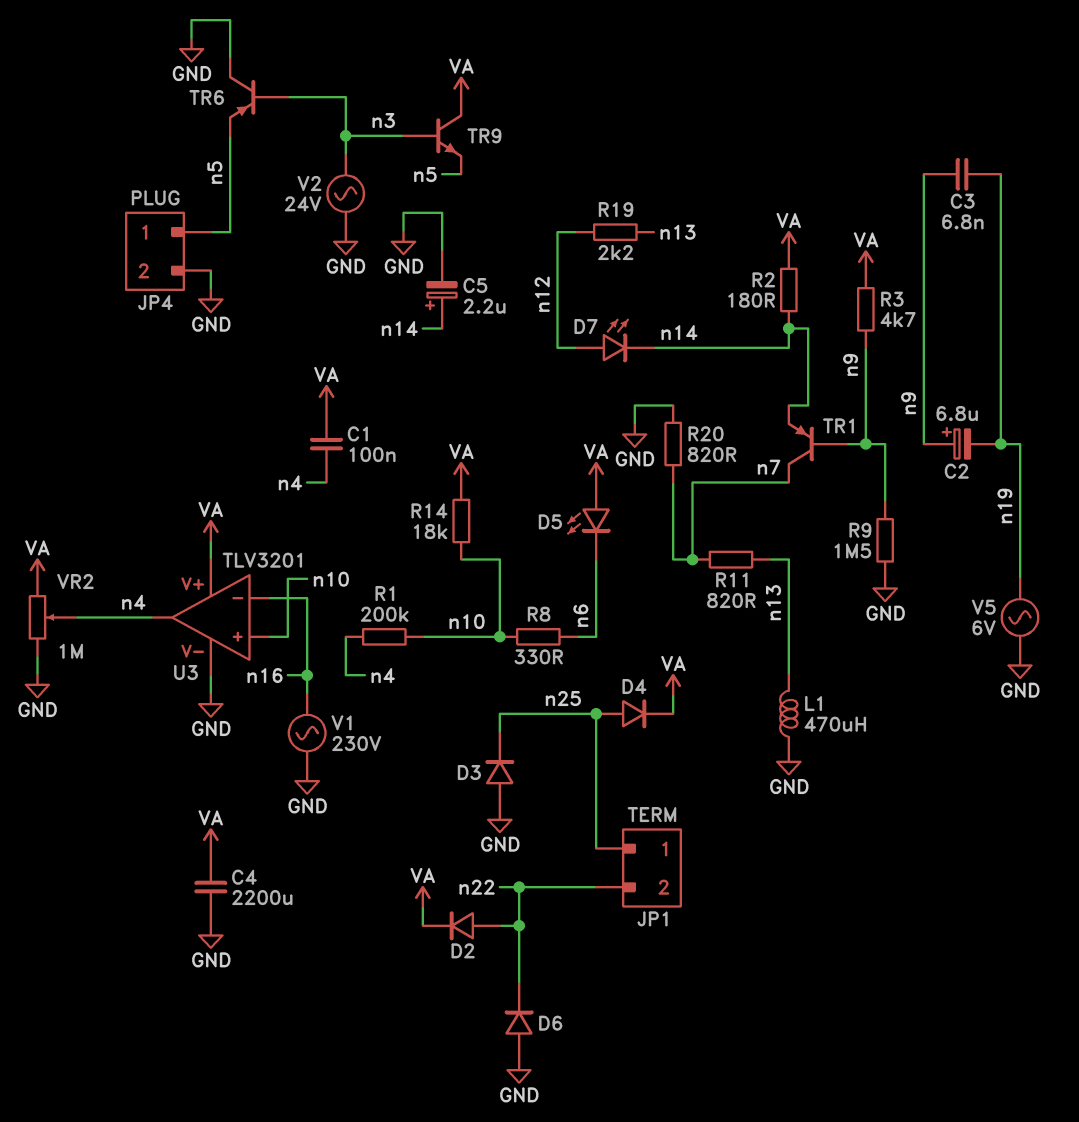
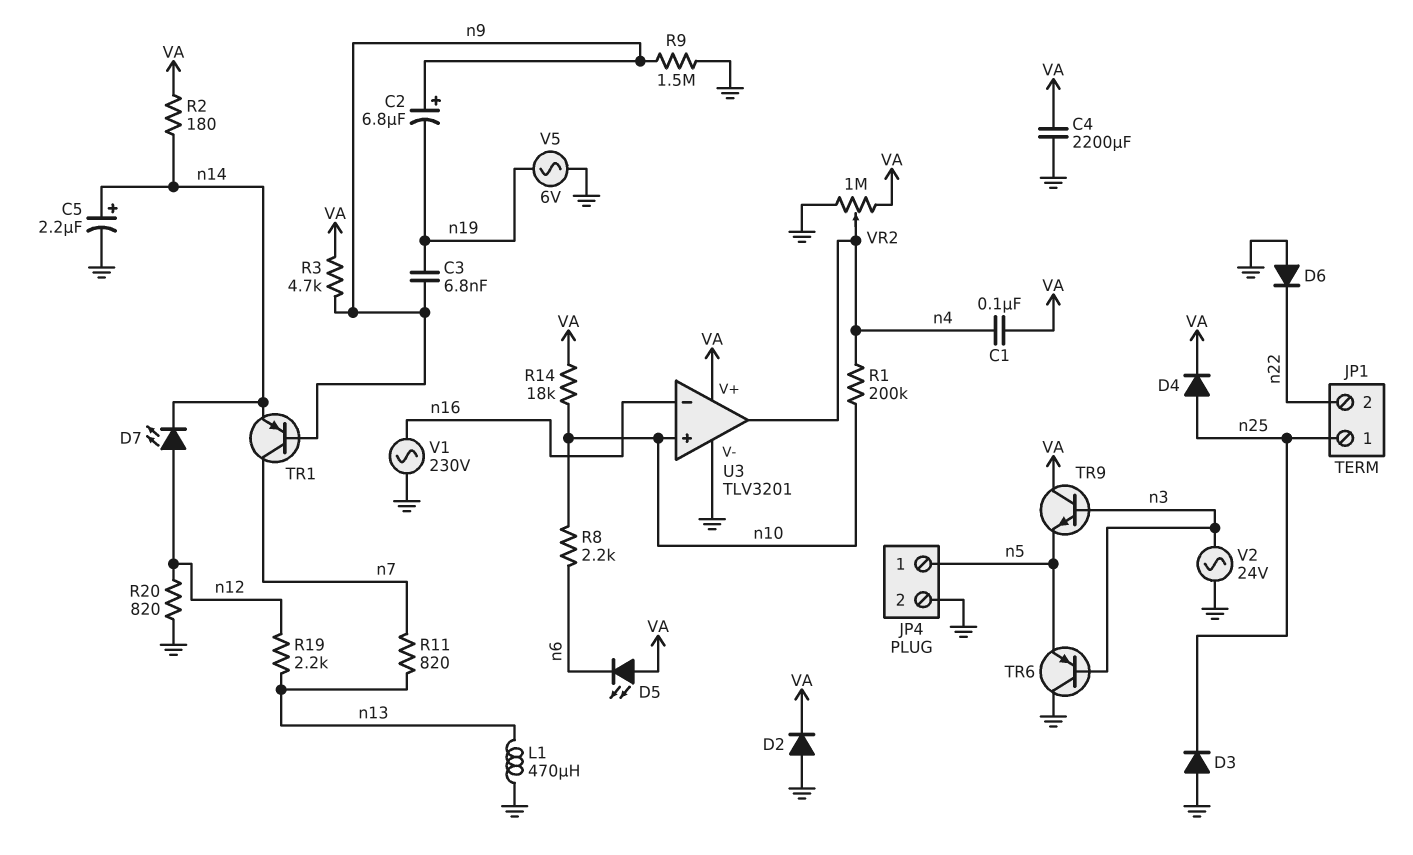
D2: diode (A n22, K VA) -> diode (A GND, K VA)
R8: 330 (n6, n10) -> 2.2k (n6, n10)
R20: 820 (GND, n7) -> 820 (GND, n12)

